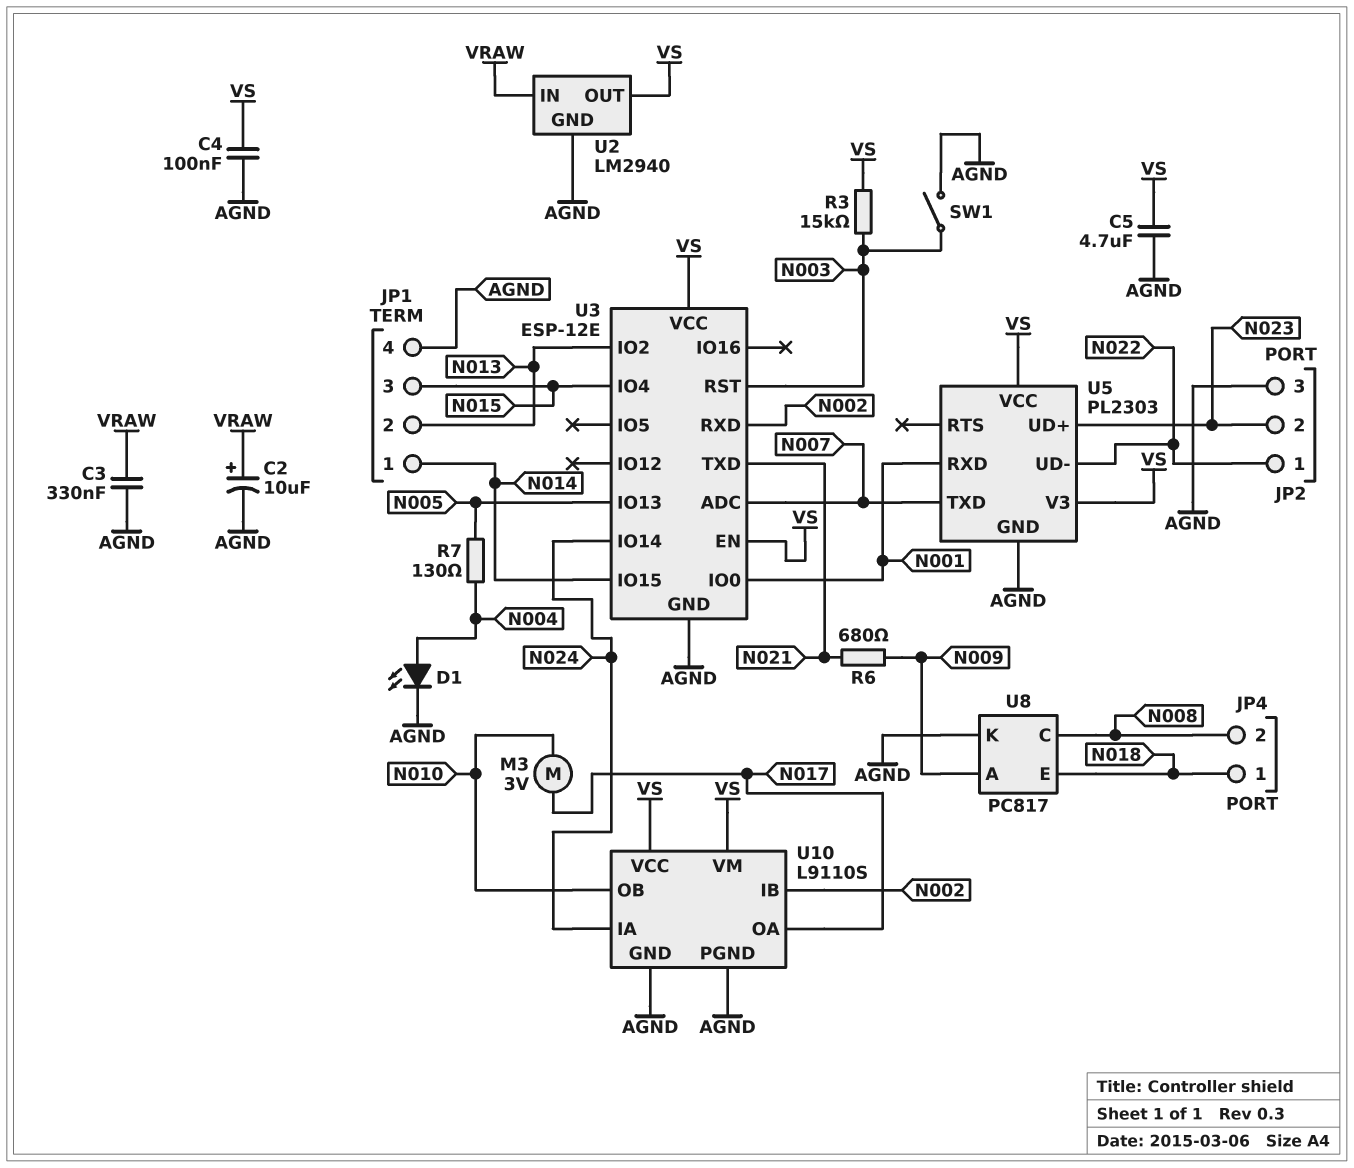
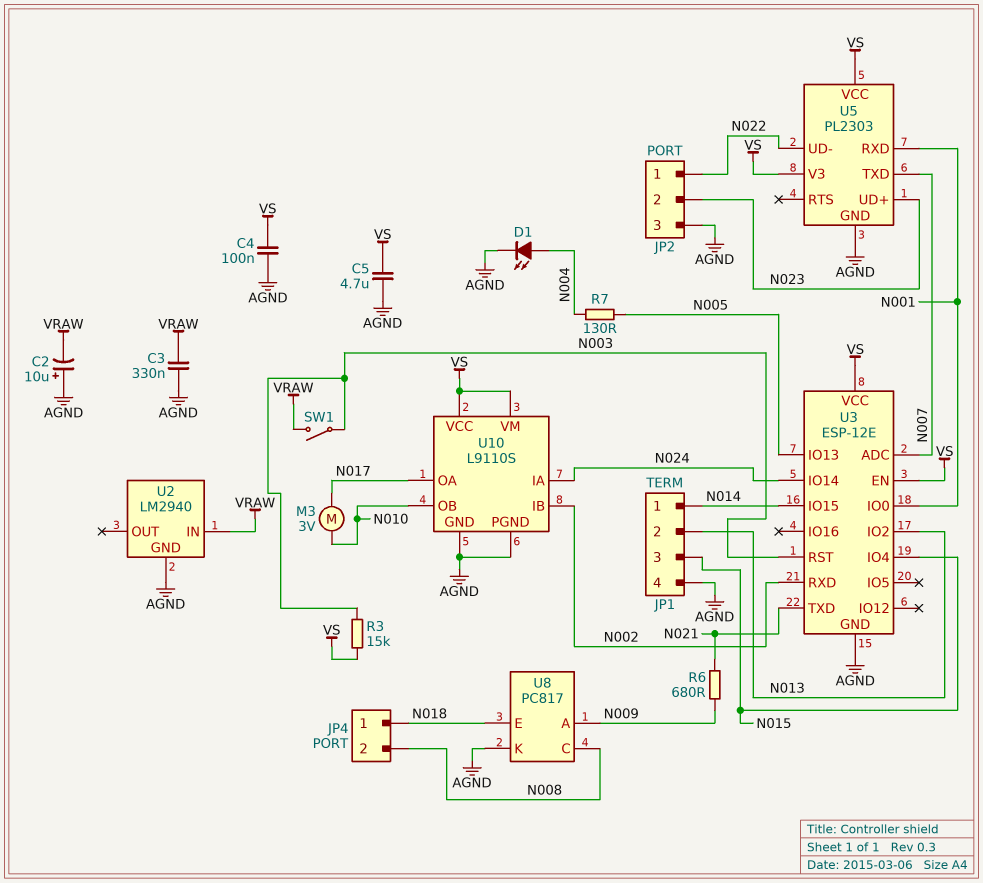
C2: 10uF (plus VRAW, minus AGND) -> 10uF (plus AGND, minus VRAW)
SW1: switch (AGND, N003) -> switch (N003, VRAW)
U2 pin OUT: VS -> none

